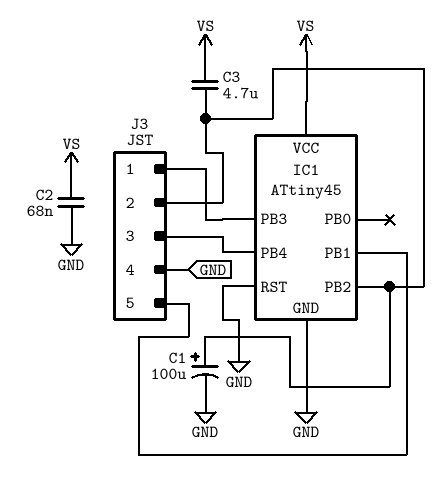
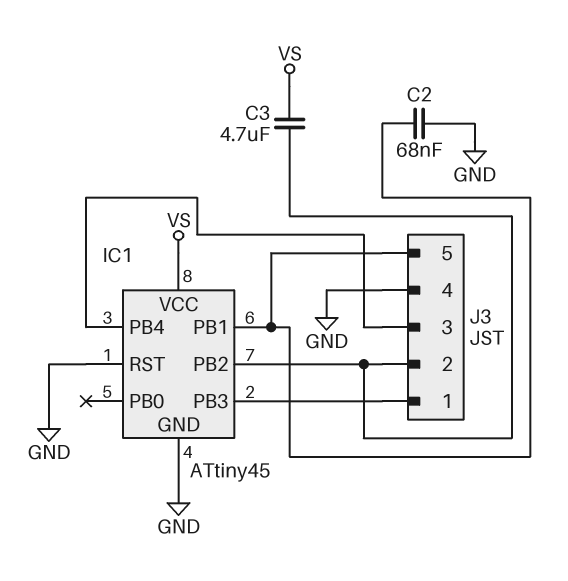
C1: 100uF (plus IC1/PB2, minus GND) -> none
C2: 68nF (GND, VS) -> 68nF (GND, IC1/PB1)

